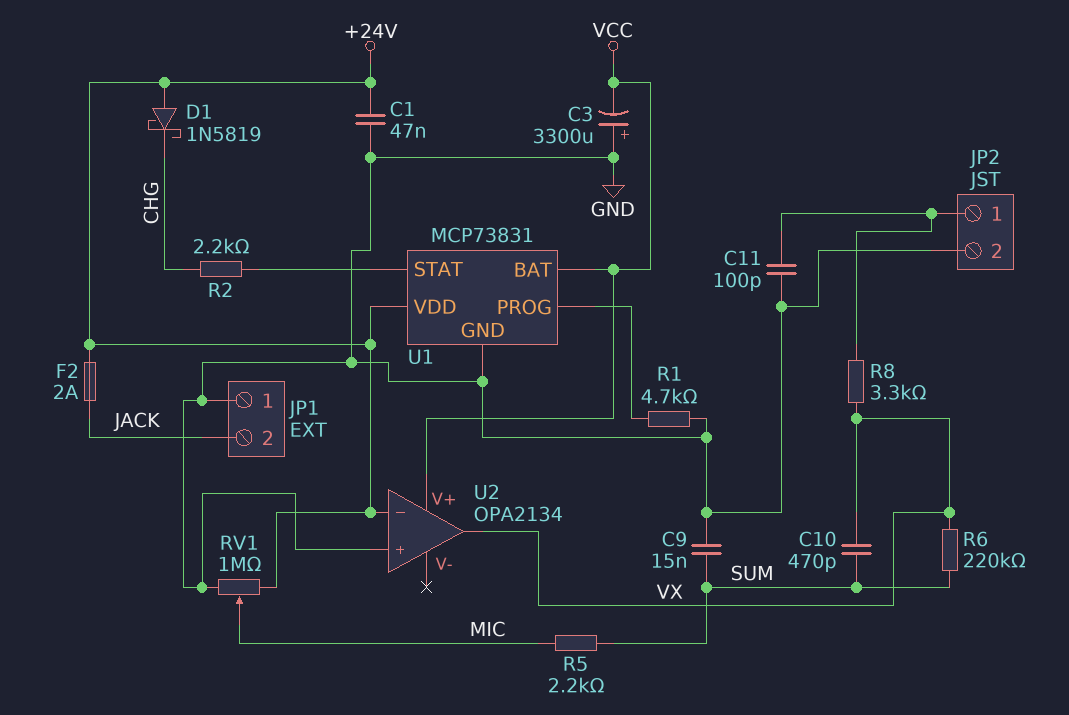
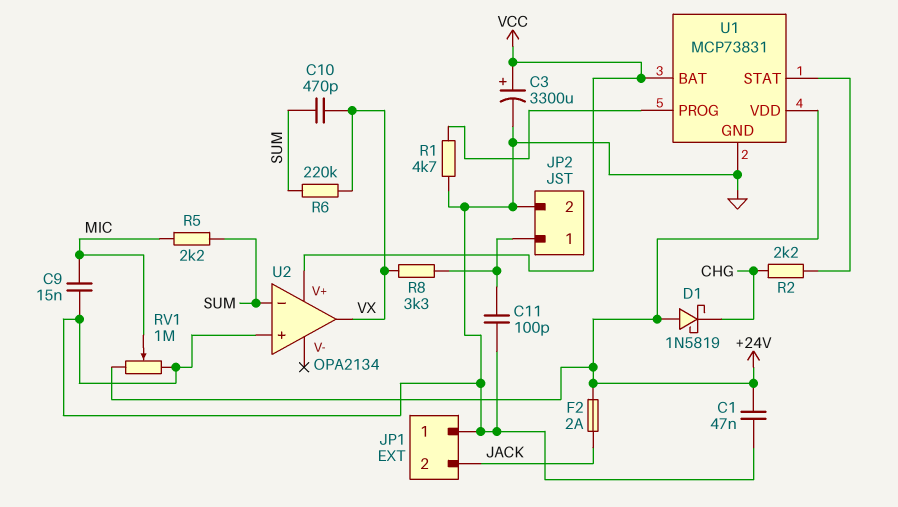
C3: 3300uF (plus GND, minus VCC) -> 3300uF (plus VCC, minus GND)
C9: 15nF (GND, SUM) -> 15nF (GND, MIC)
U2 pin in-: +24V -> SUM

